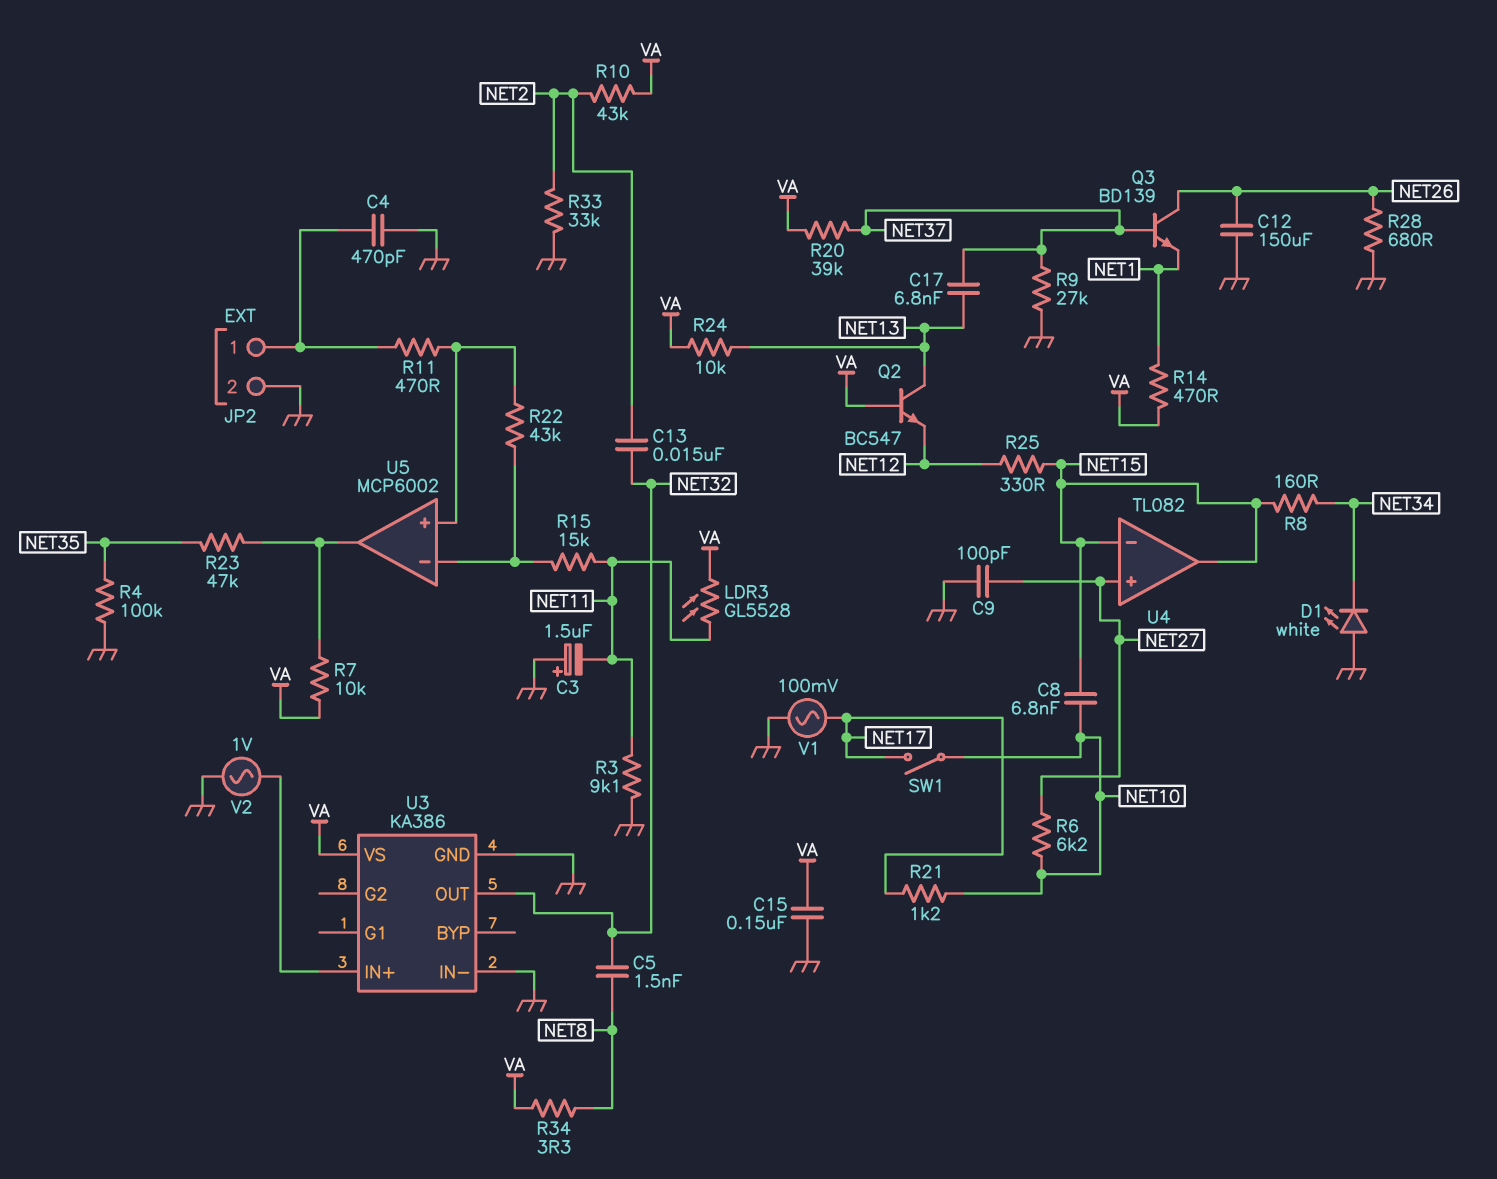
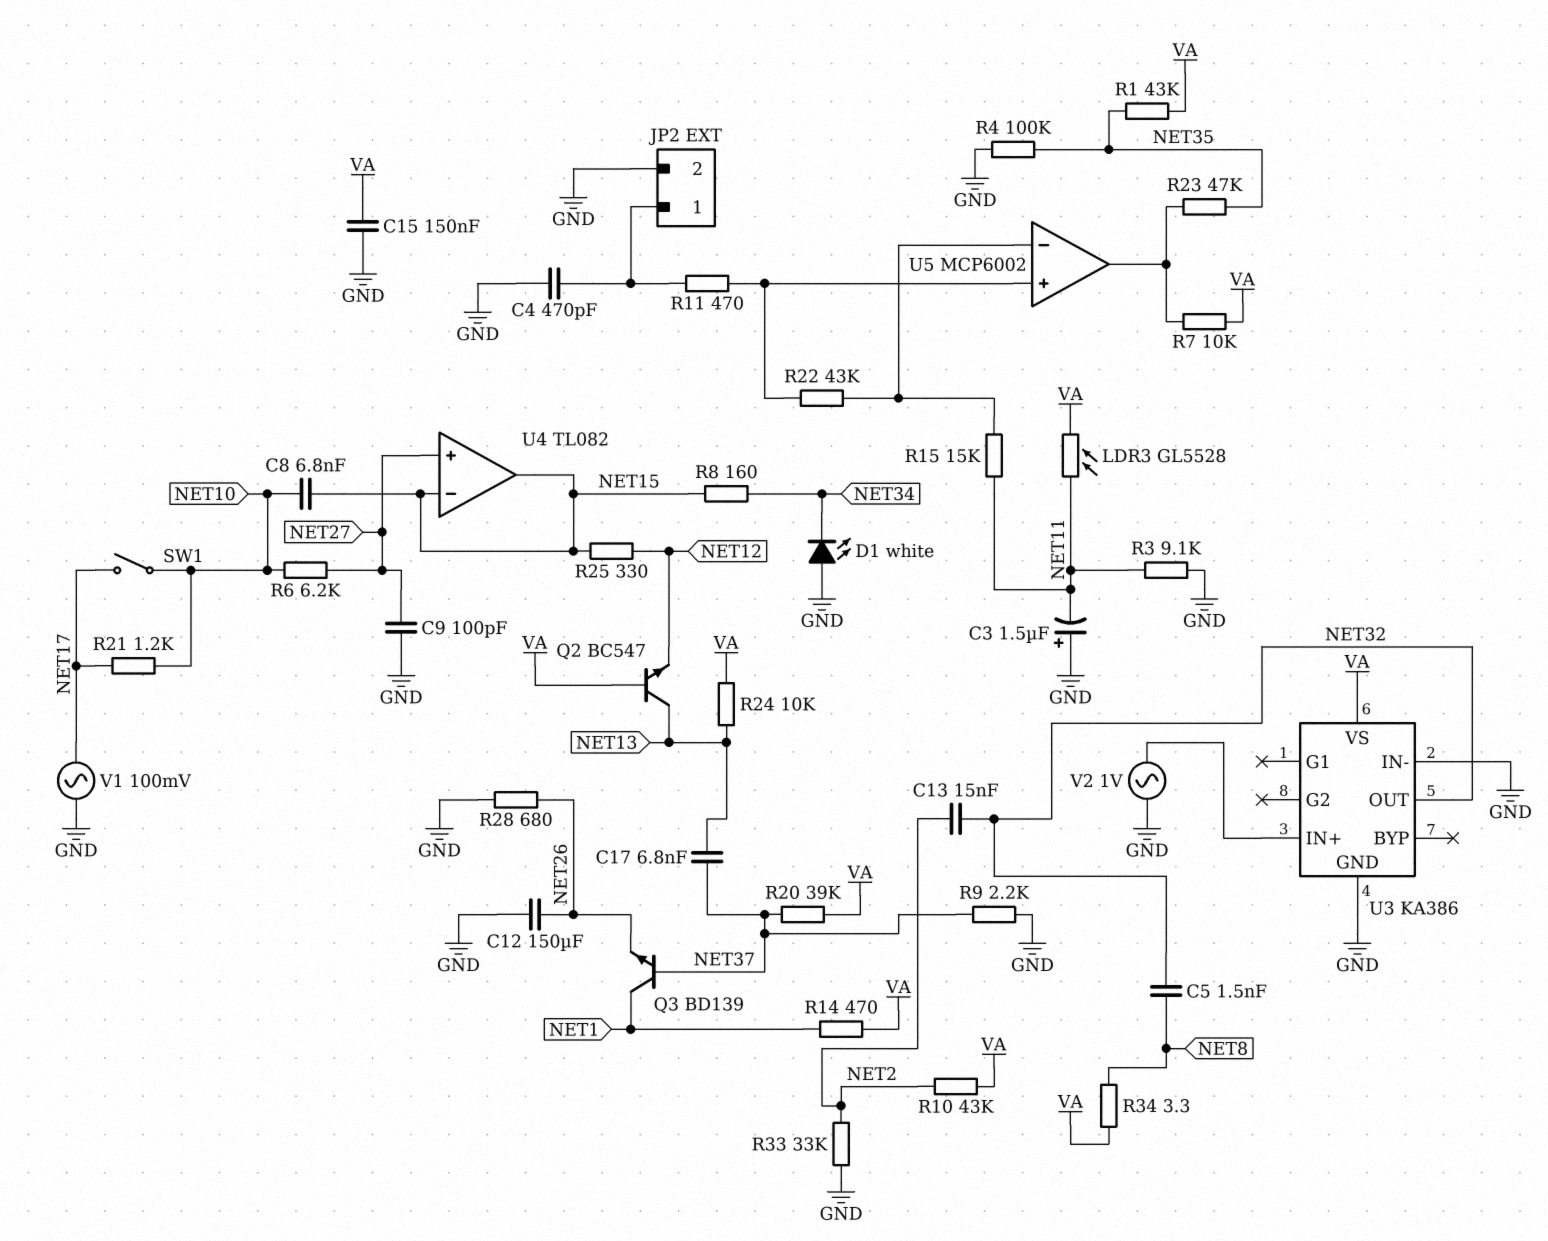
Q3: NPN BD139 (B NET37, C NET26, E NET1) -> NPN BD139 (B NET37, C NET1, E NET26)
R1: none -> 43k (NET35, VA)
R9: 27k (GND, NET37) -> 2.2k (GND, NET37)

